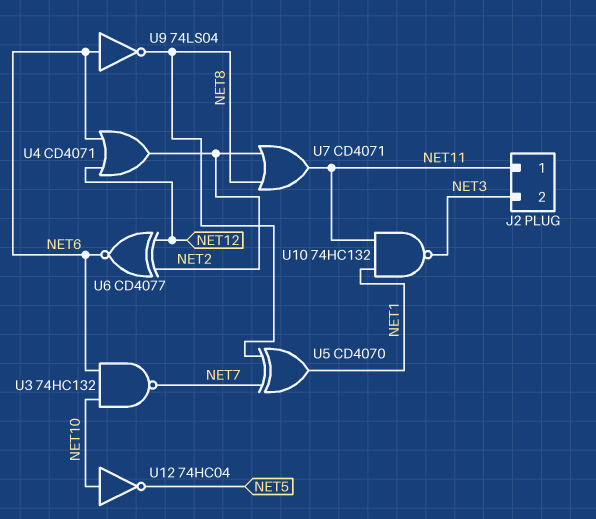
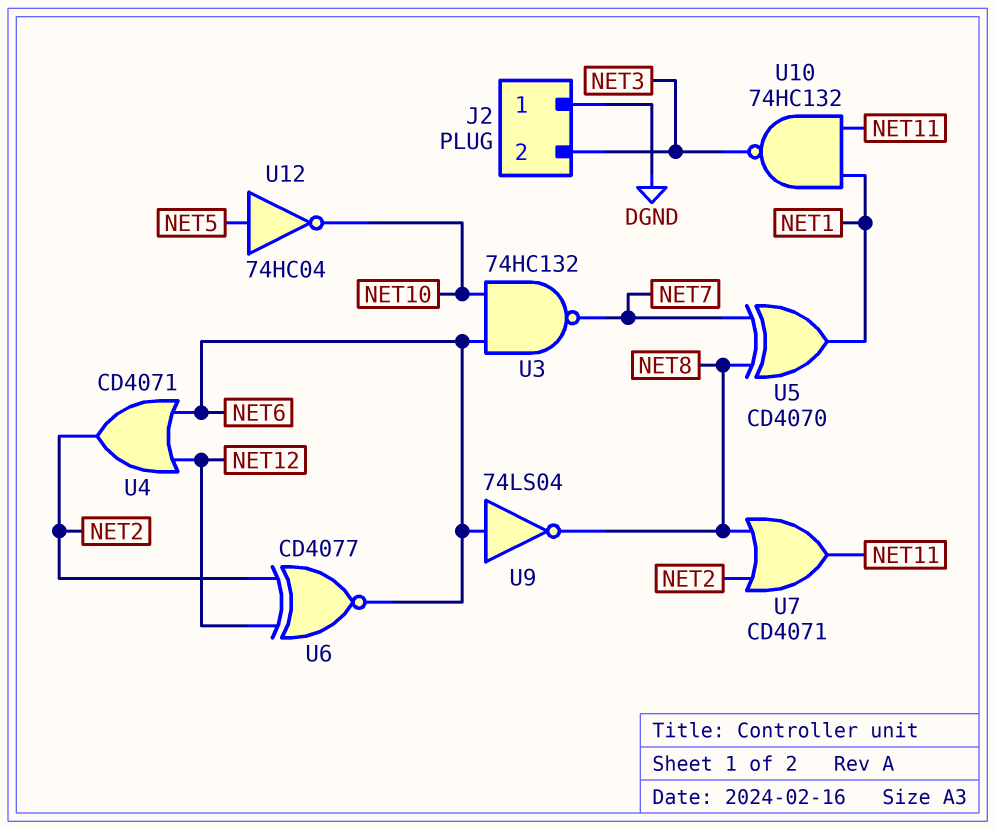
J2 pin 1: NET11 -> DGND
U12: NOT 74HC04 (in NET10, out NET5) -> NOT 74HC04 (in NET5, out NET10)

